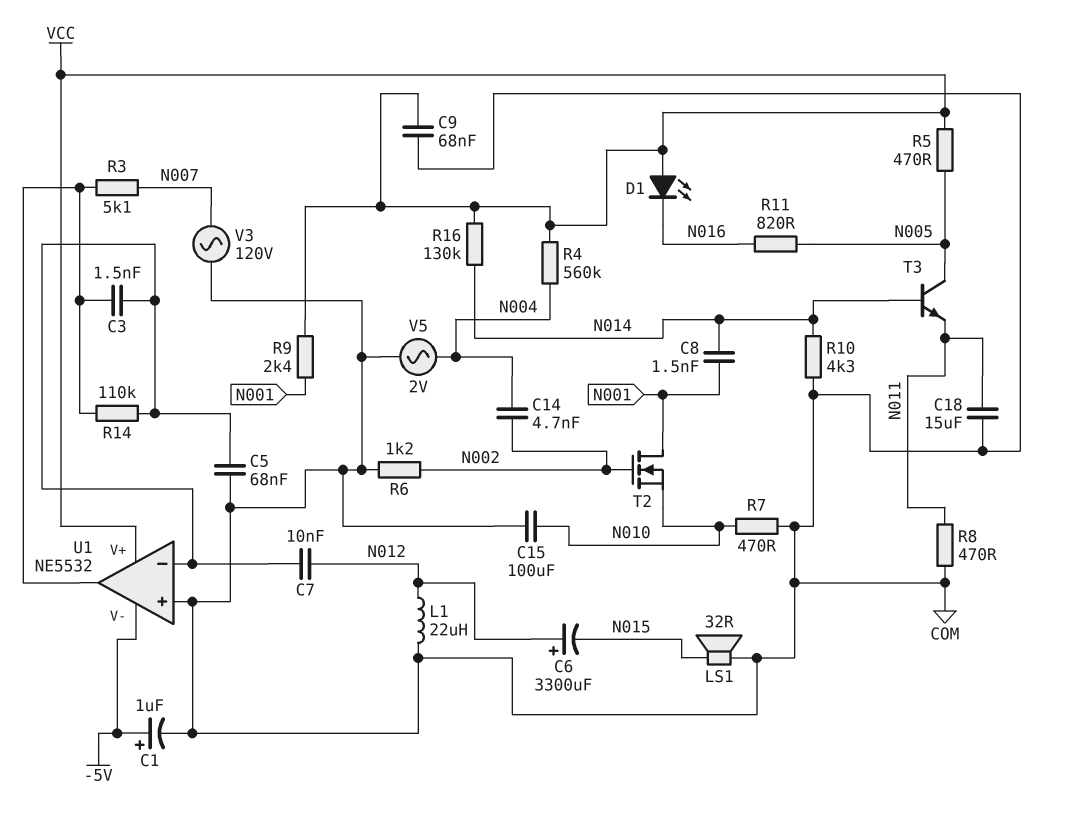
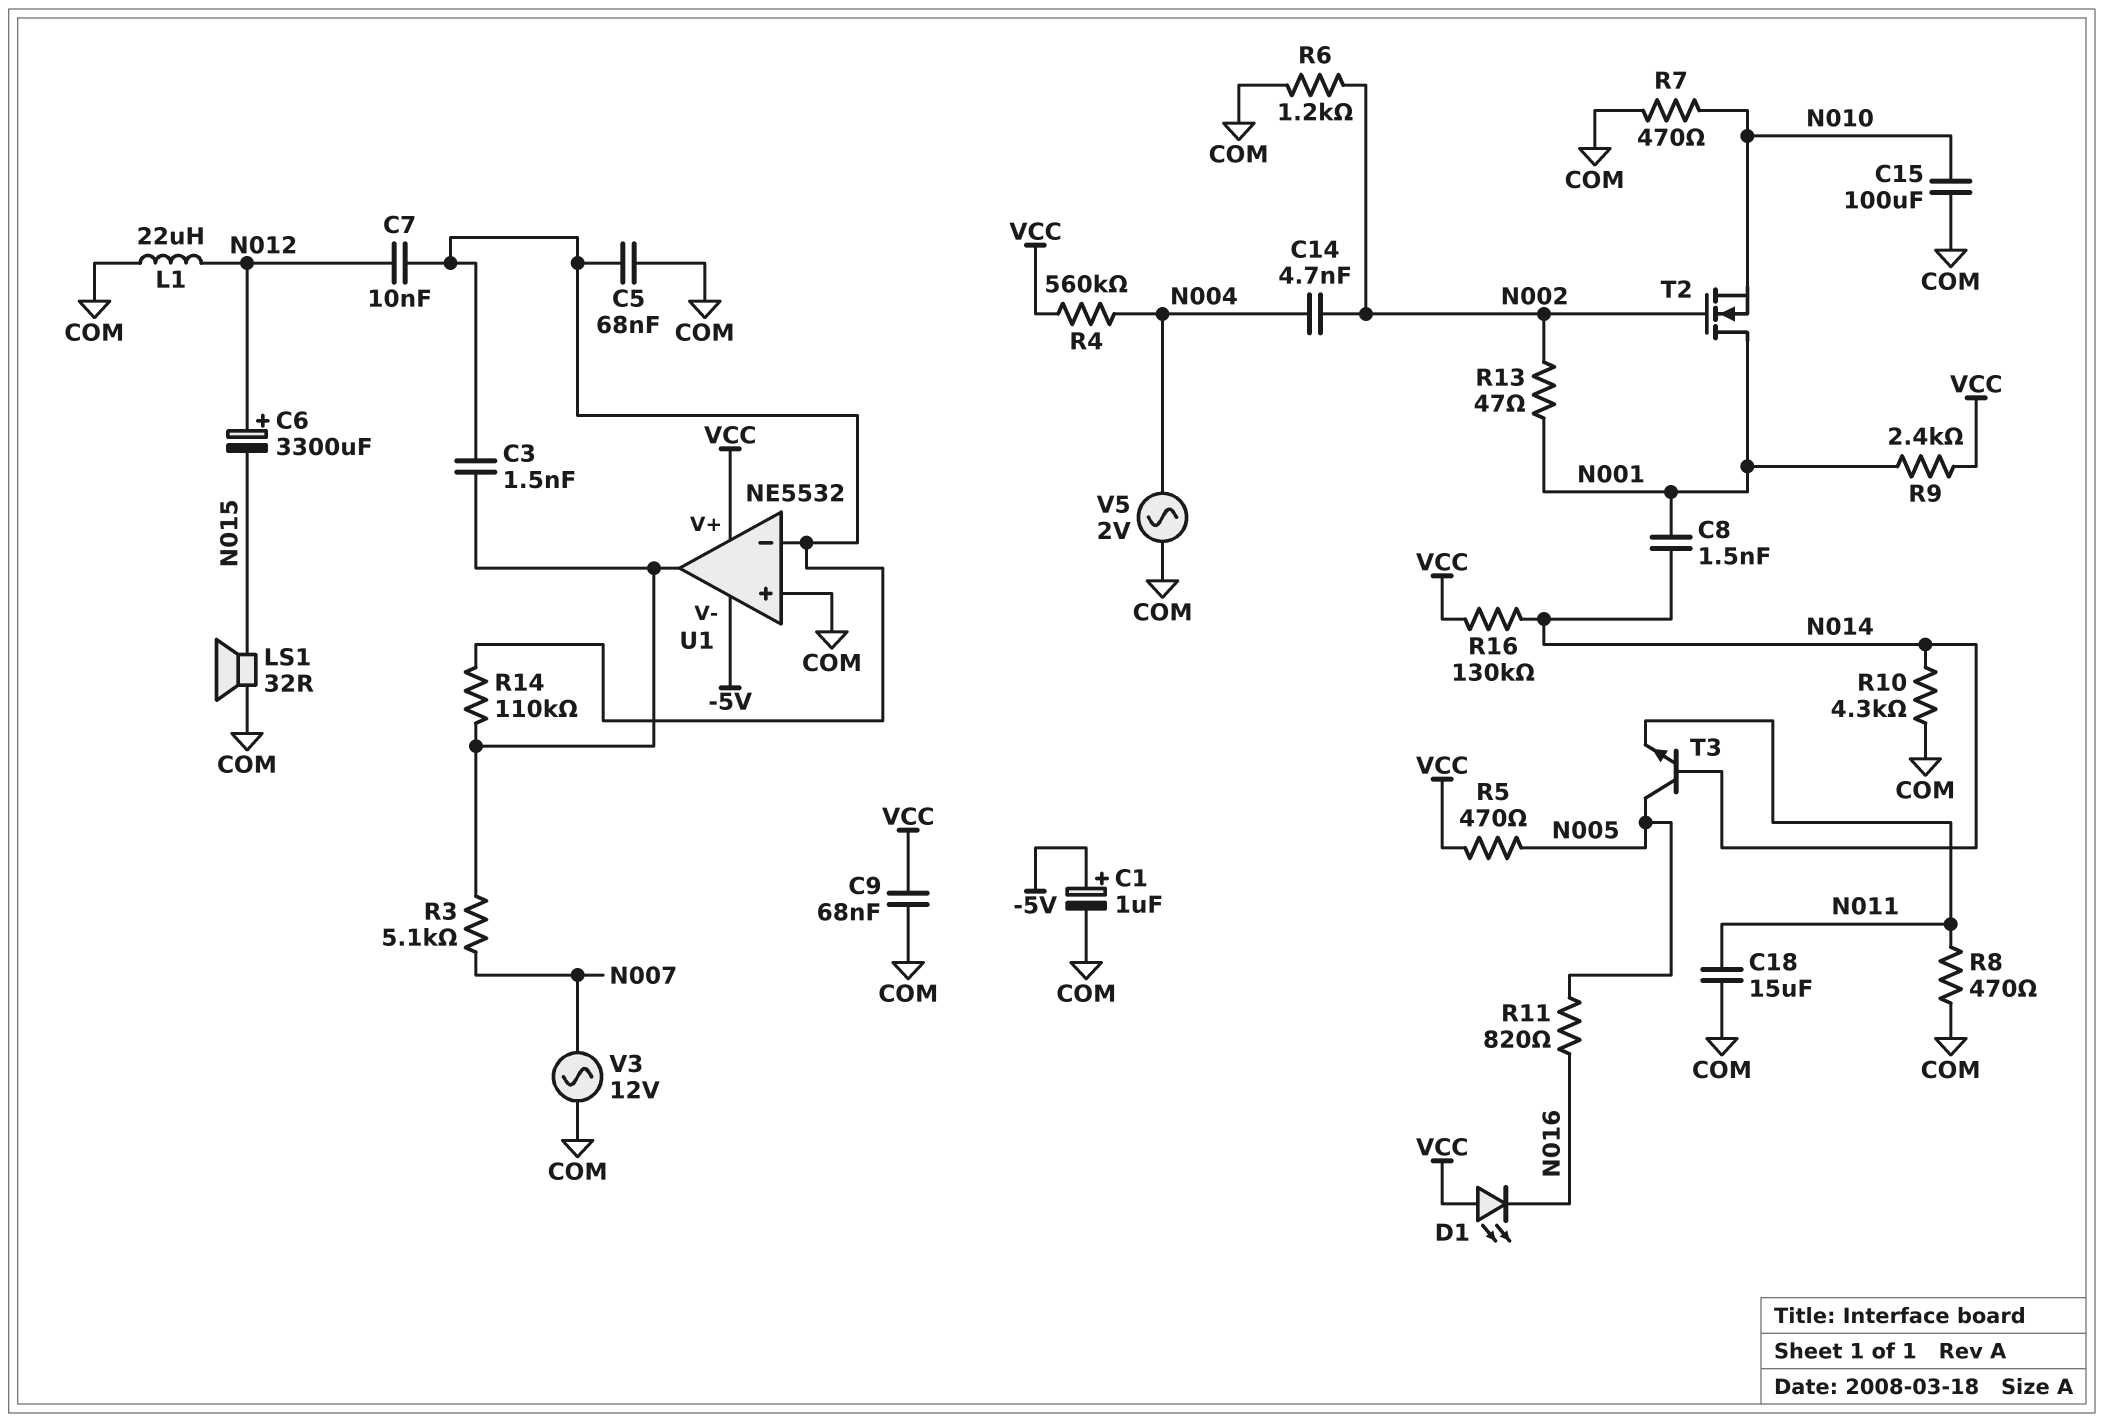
R13: none -> 47 (N001, N002)
V3: AC 120V (COM, N007) -> AC 12V (COM, N007)

